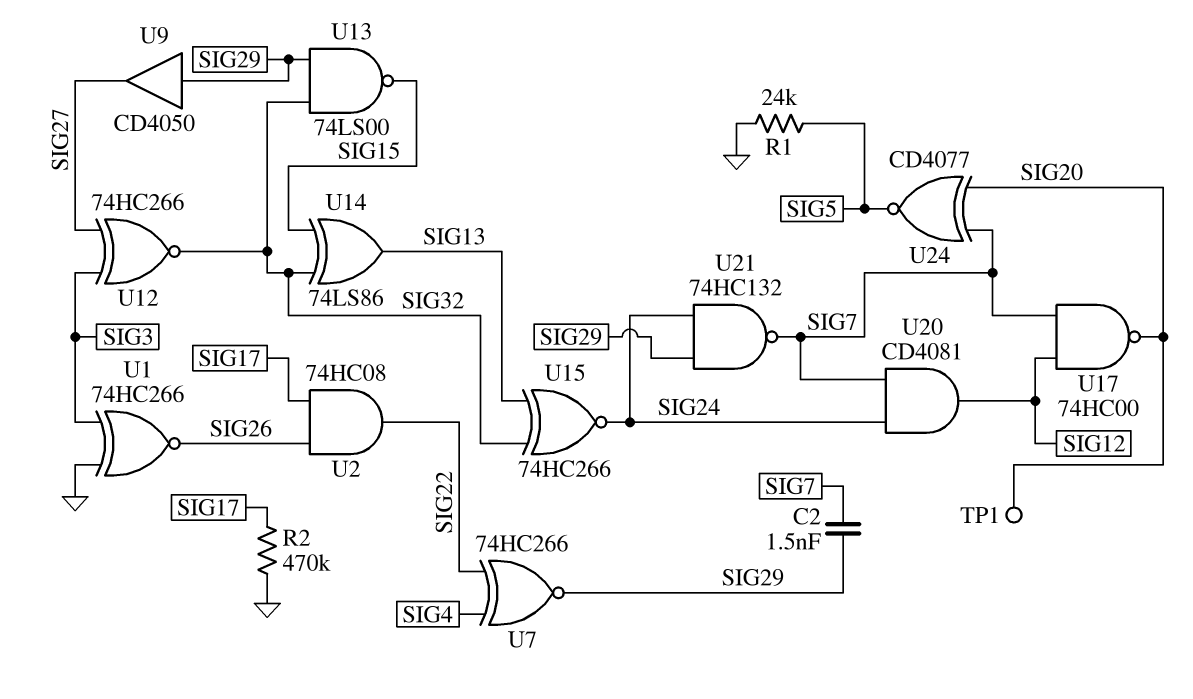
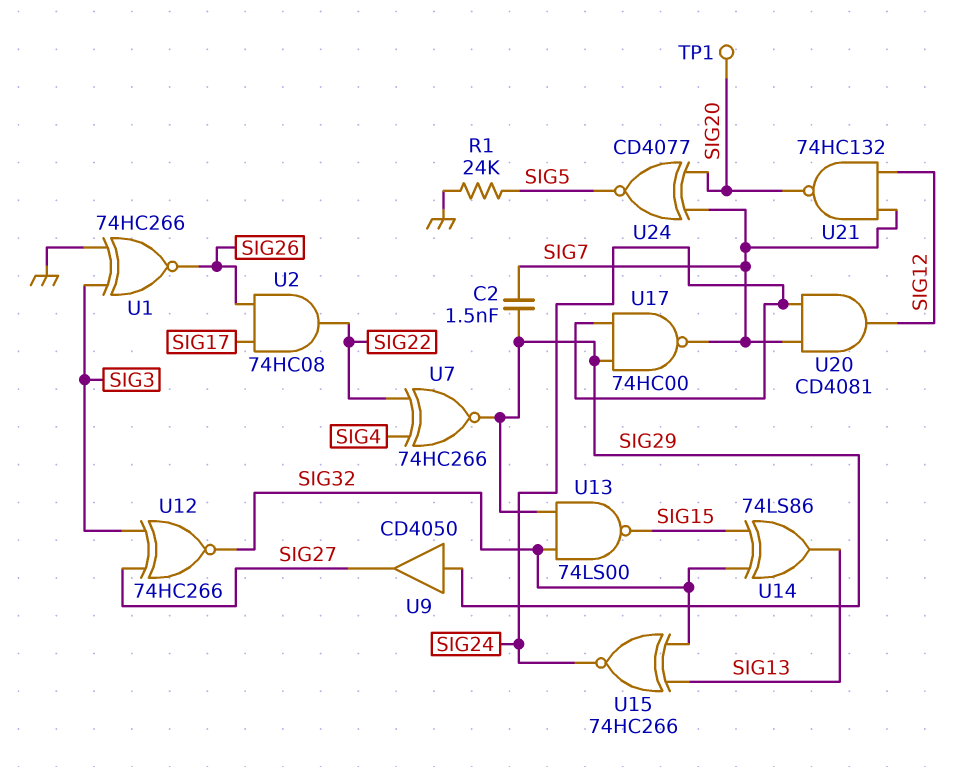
R2: 470k (GND, SIG17) -> none
U17: NAND 74HC00 (in SIG7, in SIG12, out SIG20) -> NAND 74HC00 (in SIG24, in SIG29, out SIG7)
U21: NAND 74HC132 (in SIG24, in SIG29, out SIG7) -> NAND 74HC132 (in SIG7, in SIG12, out SIG20)

